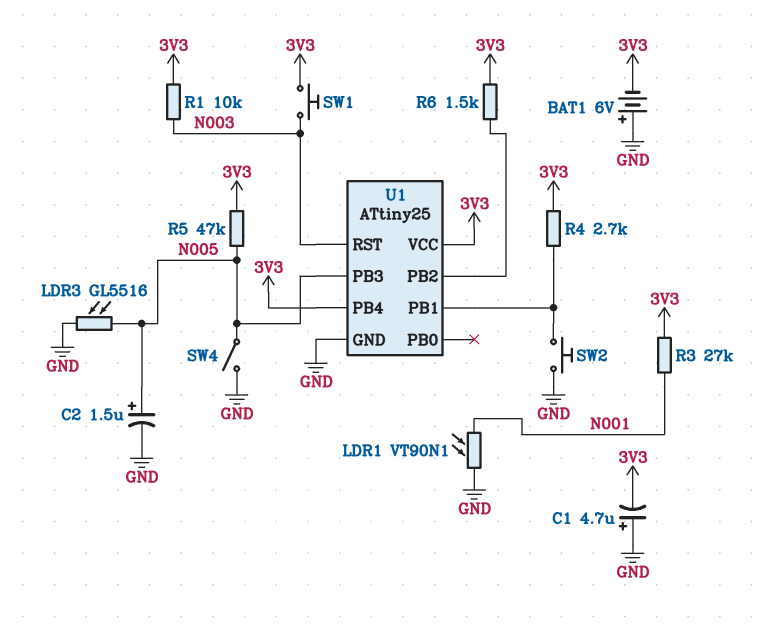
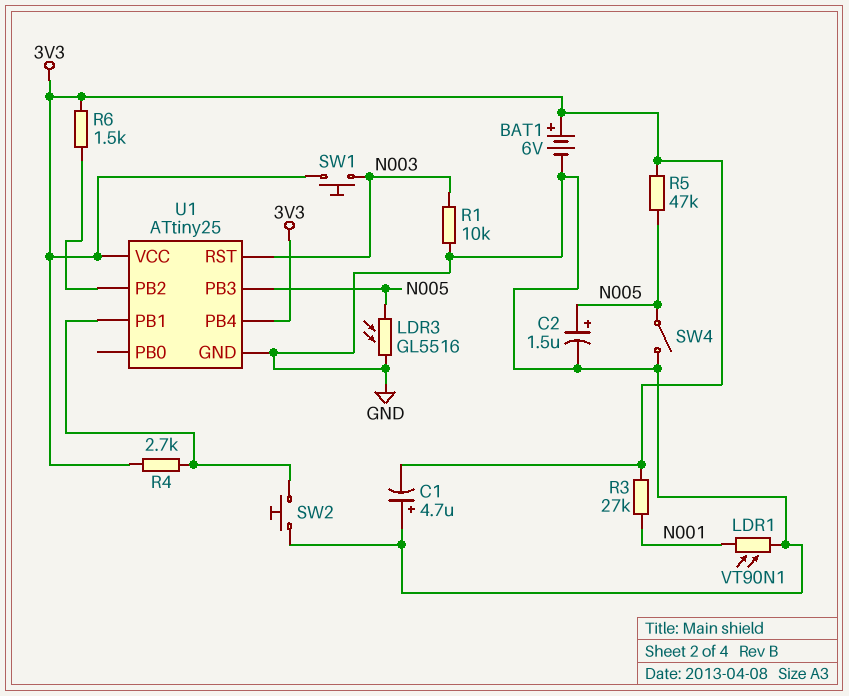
BAT1: 6V (plus GND, minus 3V3) -> 6V (plus 3V3, minus GND)
R1: 10k (3V3, N003) -> 10k (GND, N003)

